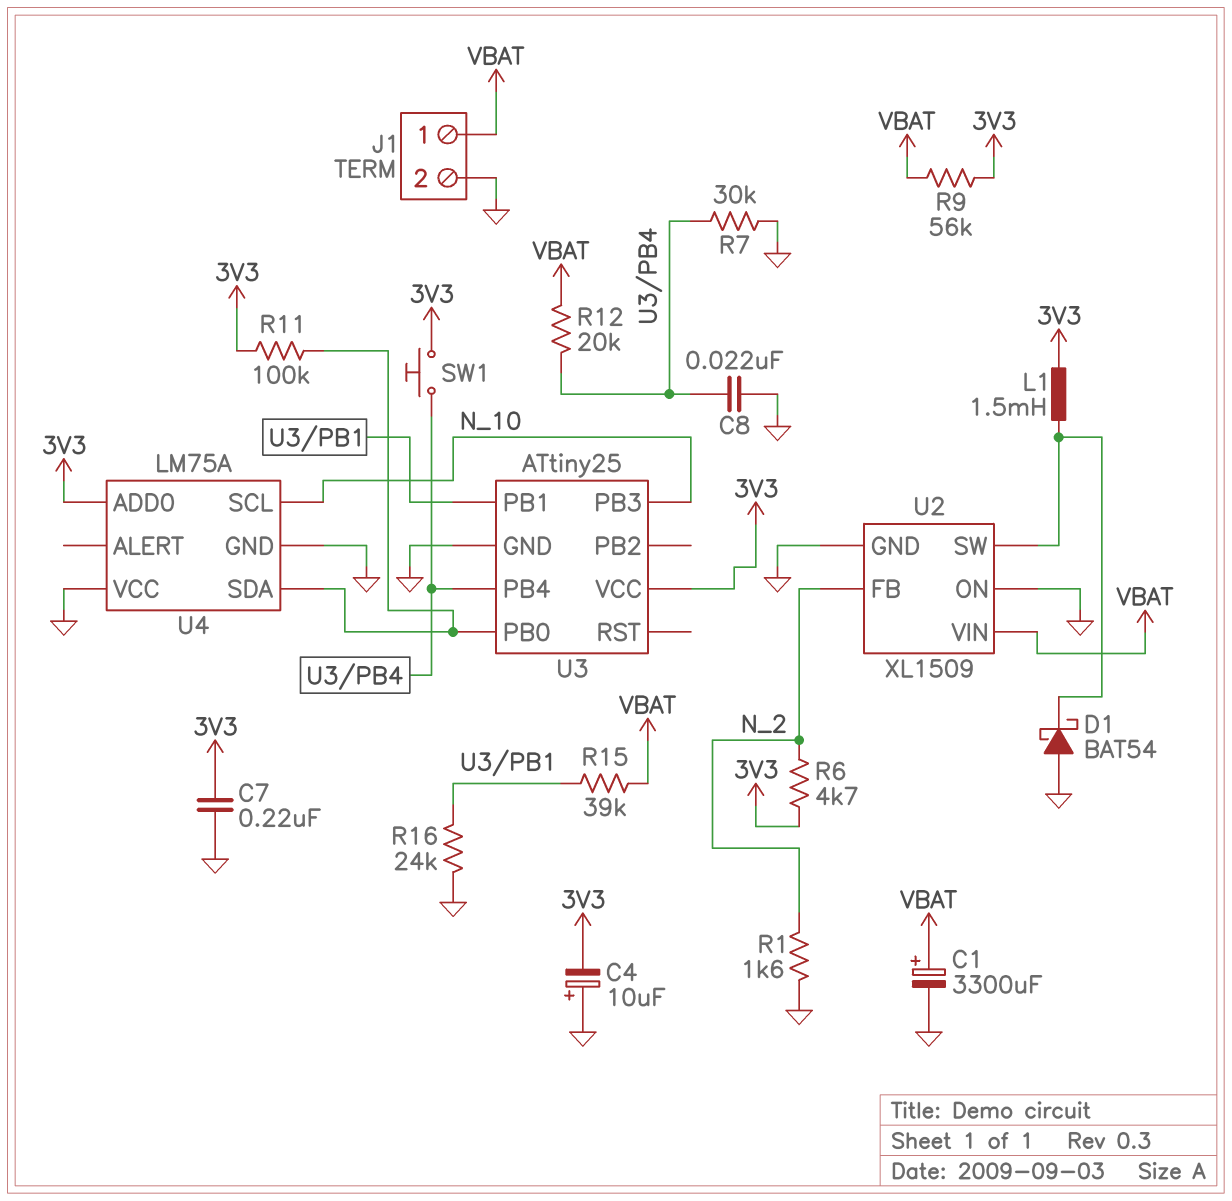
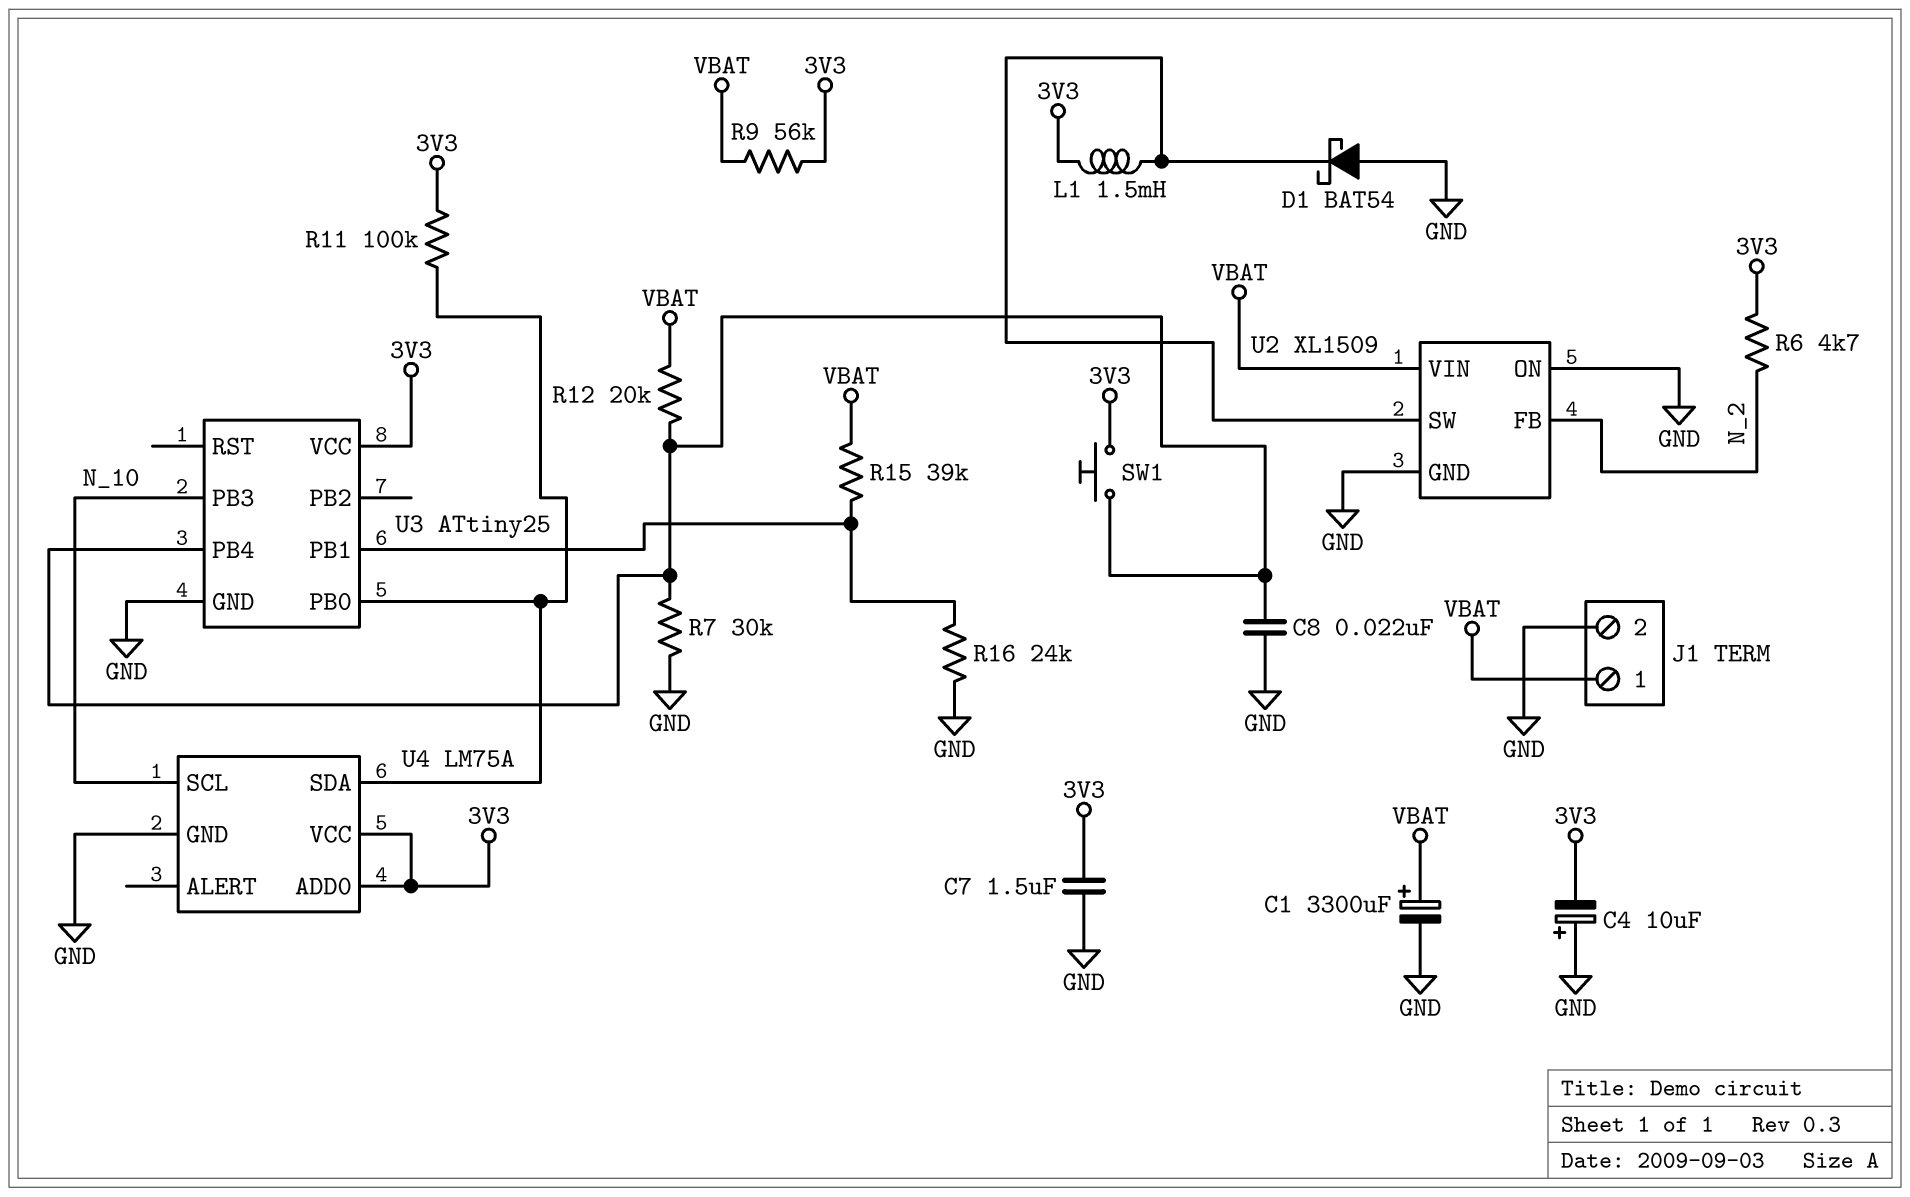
C7: 220nF (3V3, GND) -> 1.5uF (3V3, GND)
R1: 1.6k (GND, N_2) -> none
U4 pin VCC: GND -> 3V3

